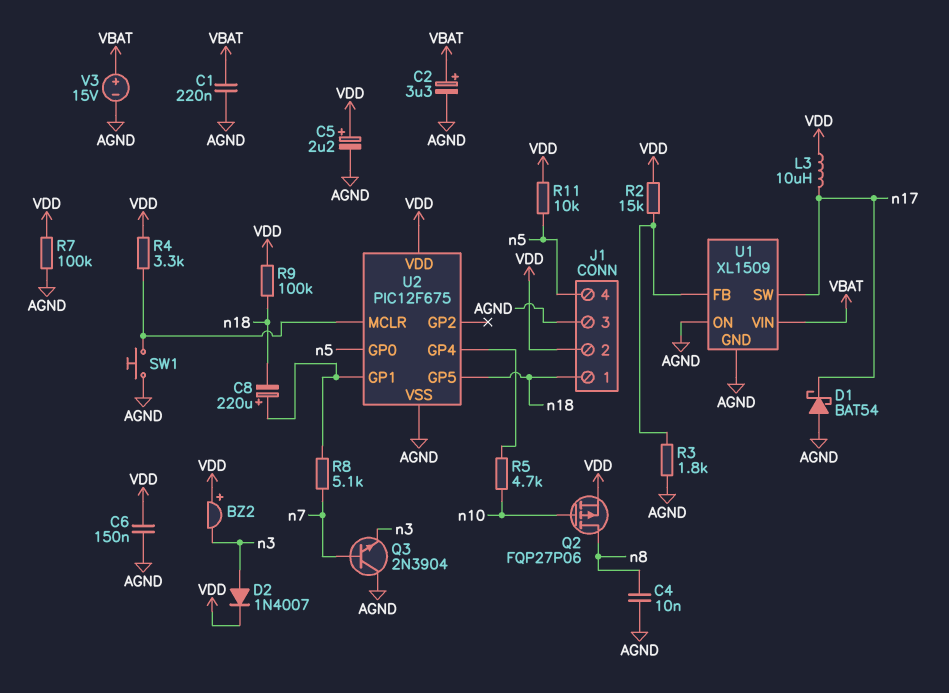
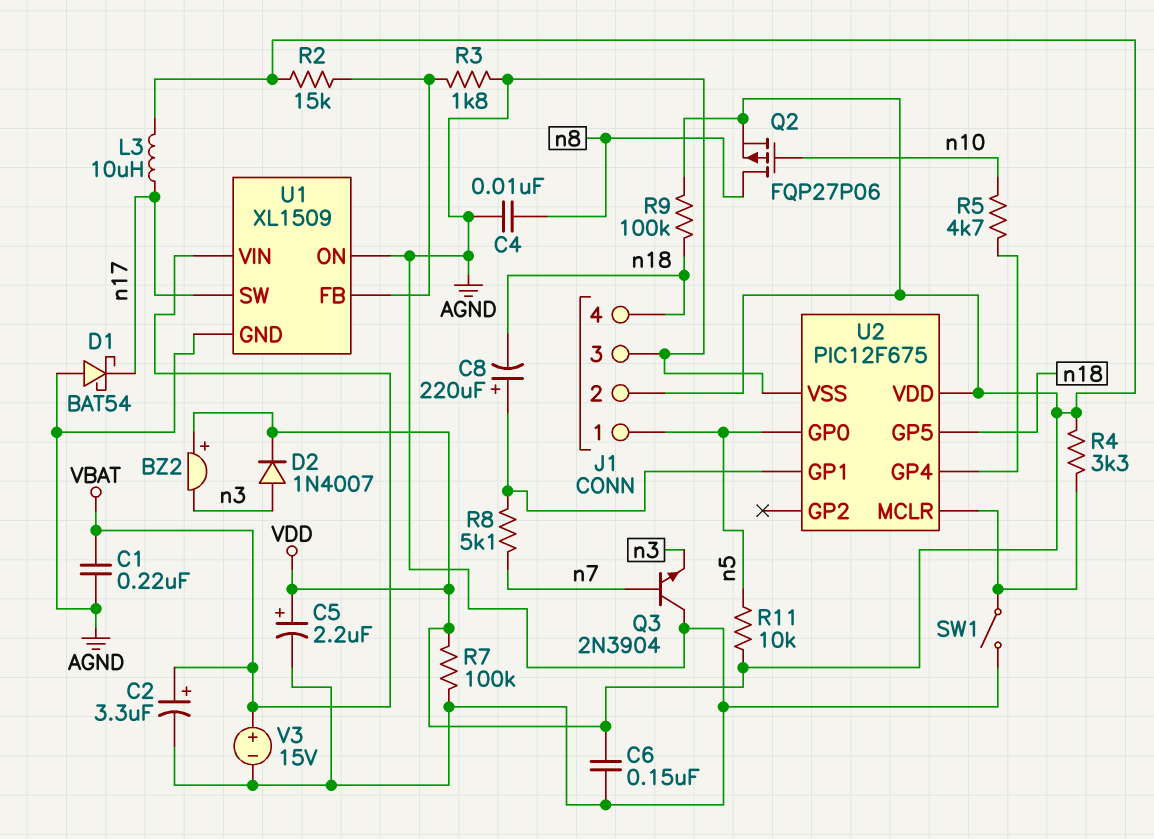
J1 pin 1: n18 -> n5
J1 pin 4: n5 -> n18
SW1: button (AGND, U2/MCLR) -> switch (AGND, U2/MCLR)

